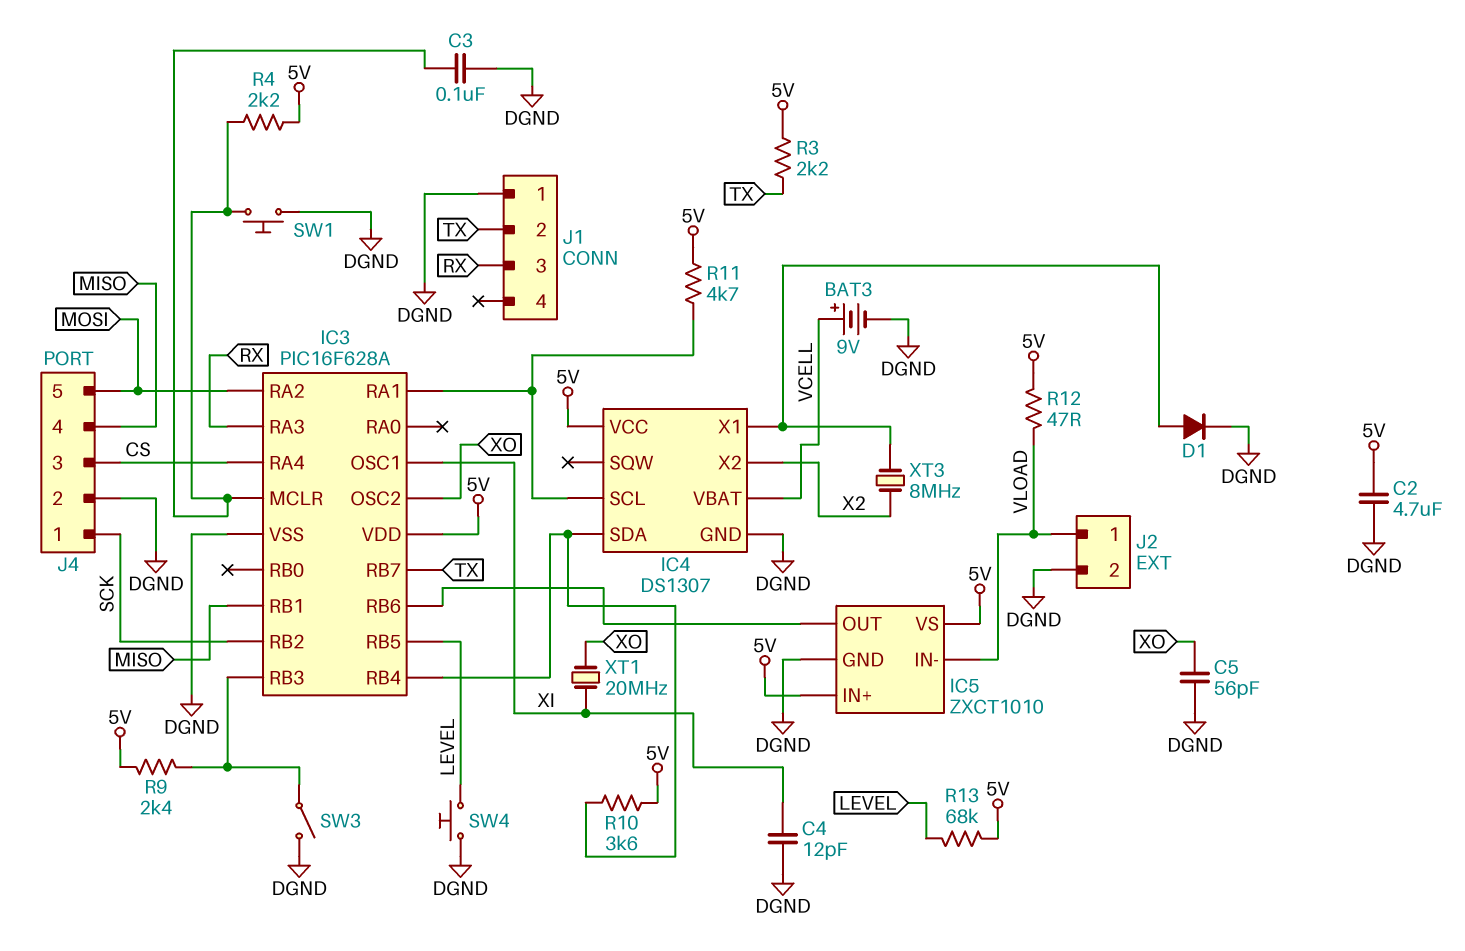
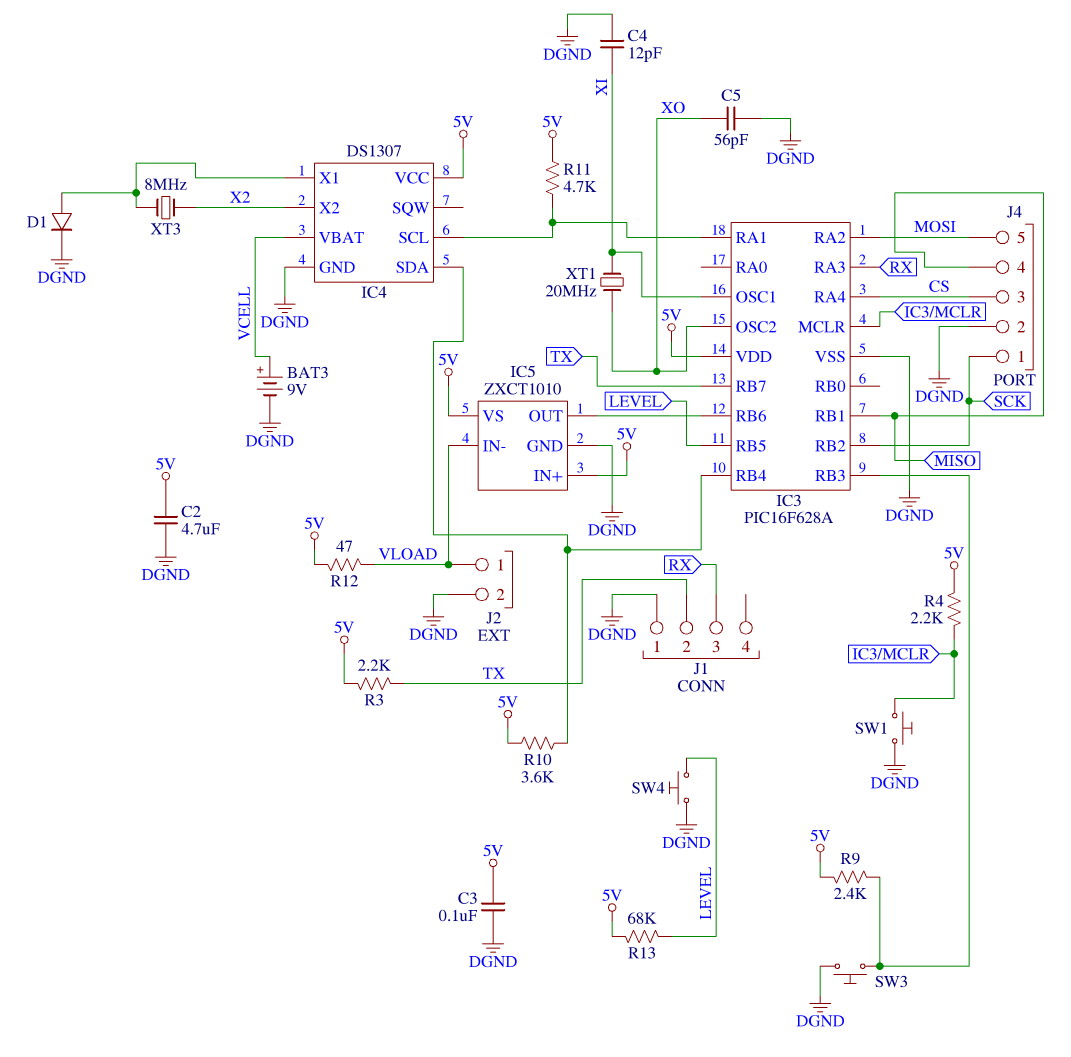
C3: 100nF (DGND, IC3/MCLR) -> 100nF (5V, DGND)
SW3: switch (DGND, IC3/RB3) -> button (DGND, IC3/RB3)

